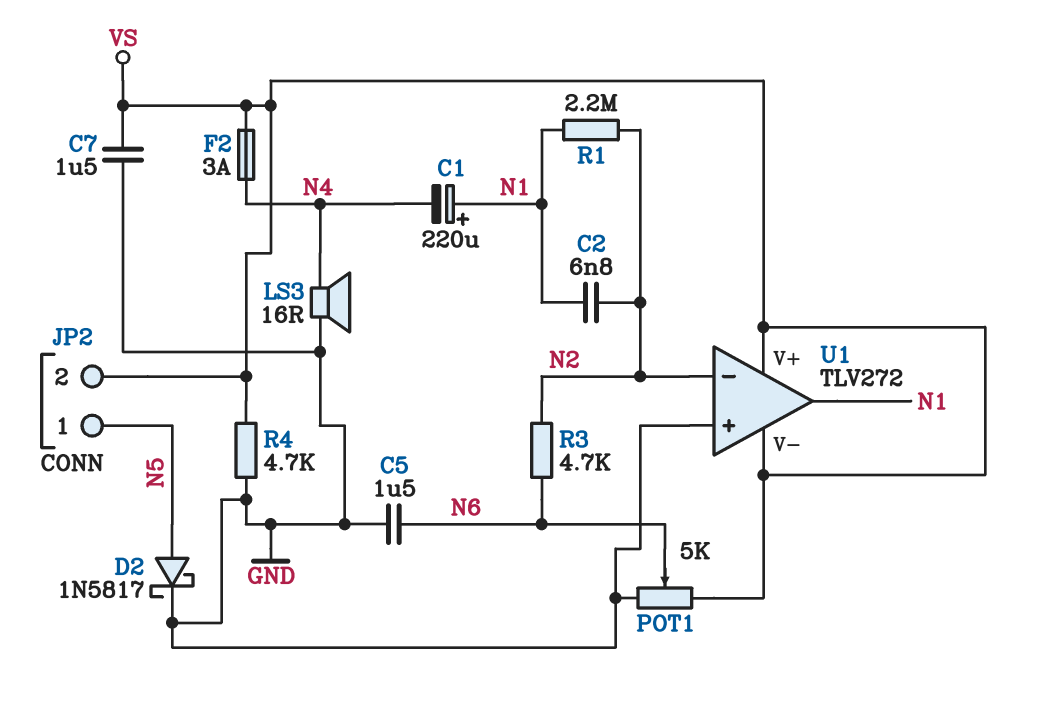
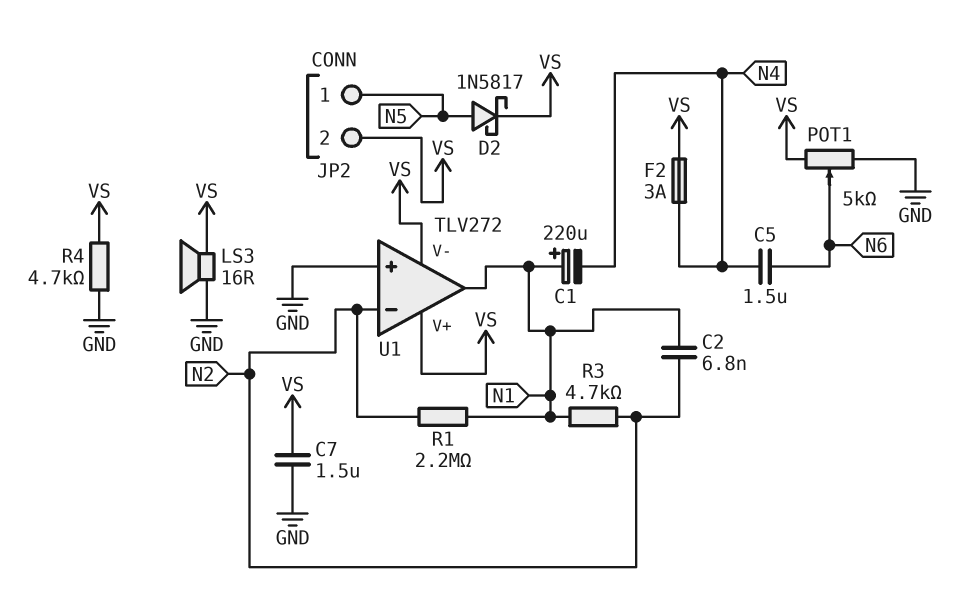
C5: 1.5uF (GND, N6) -> 1.5uF (N4, N6)
D2: schottky 1N5817 (A N5, K GND) -> schottky 1N5817 (A N5, K VS)
LS3: speaker 16R (GND, N4) -> speaker 16R (GND, VS)
R3: 4.7k (N2, N6) -> 4.7k (N1, N2)

